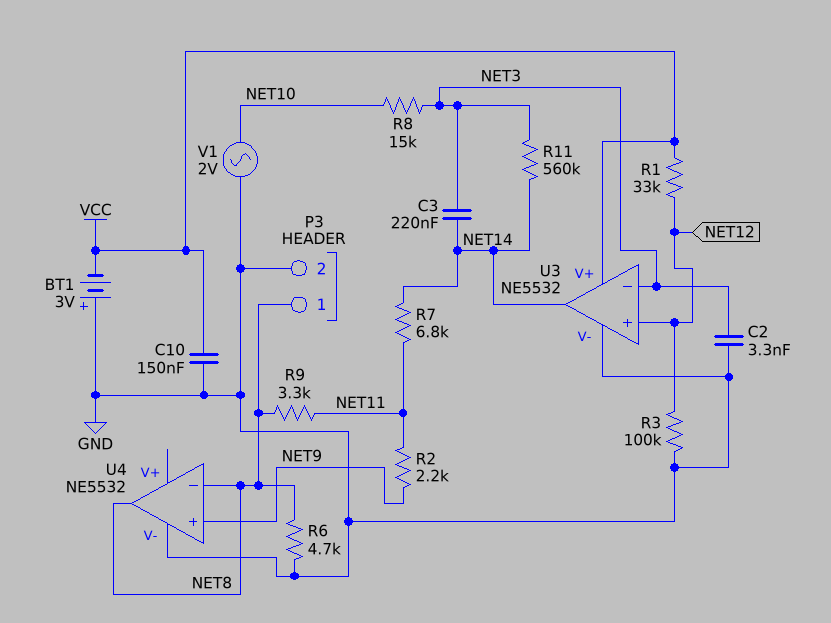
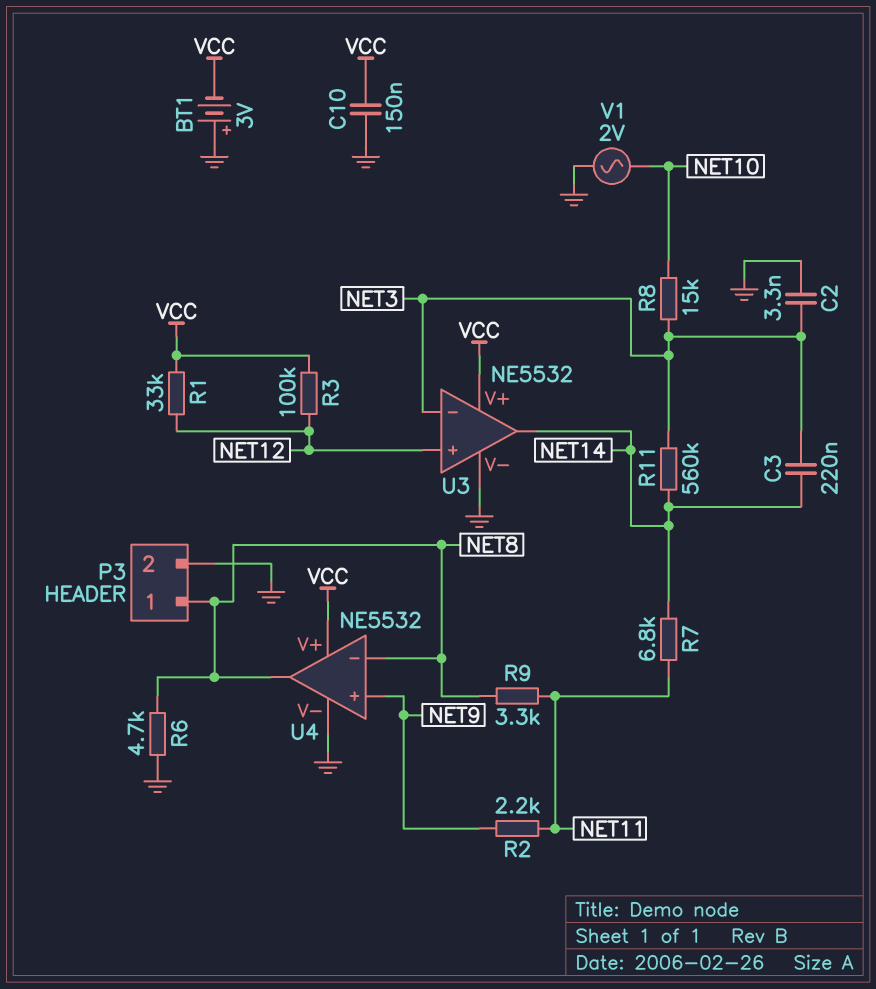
R3: 100k (GND, NET12) -> 100k (NET12, VCC)
U4 pin V+: none -> VCC

